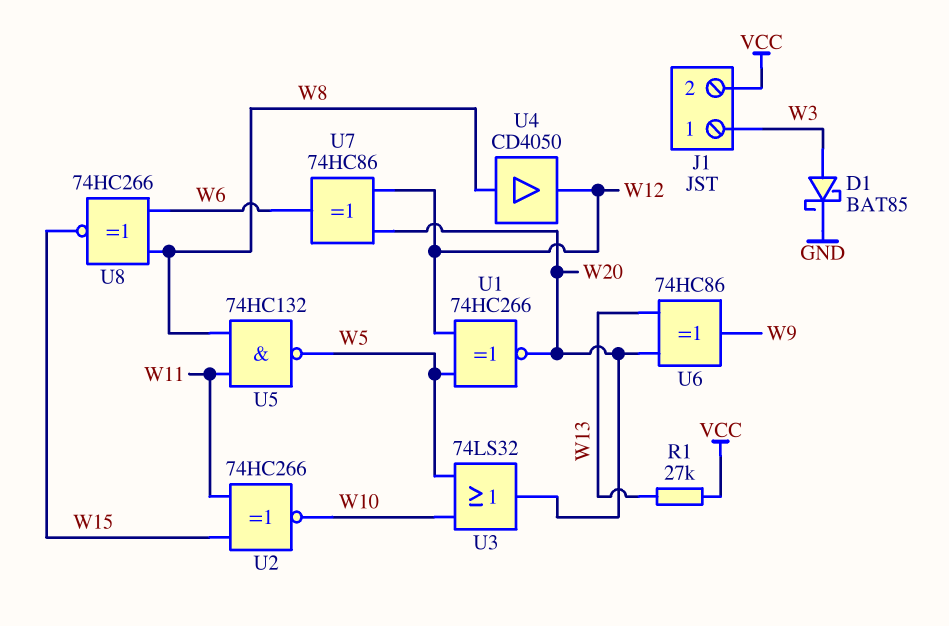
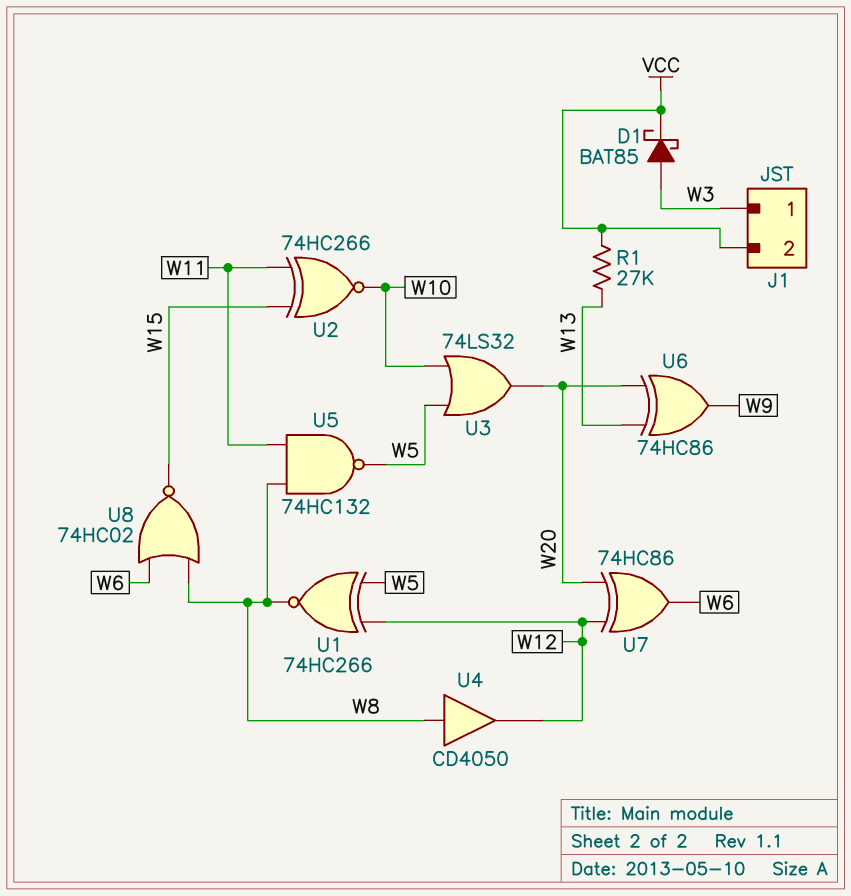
D1: schottky BAT85 (A W3, K GND) -> schottky BAT85 (A W3, K VCC)
U1: XNOR 74HC266 (in W5, in W12, out W20) -> XNOR 74HC266 (in W5, in W12, out W8)
U8: XNOR 74HC266 (in W6, in W8, out W15) -> NOR 74HC02 (in W6, in W8, out W15)

